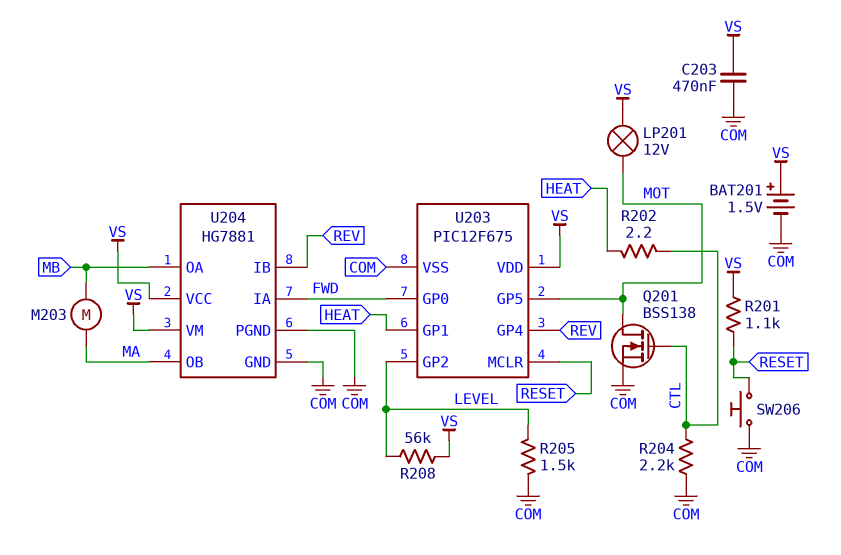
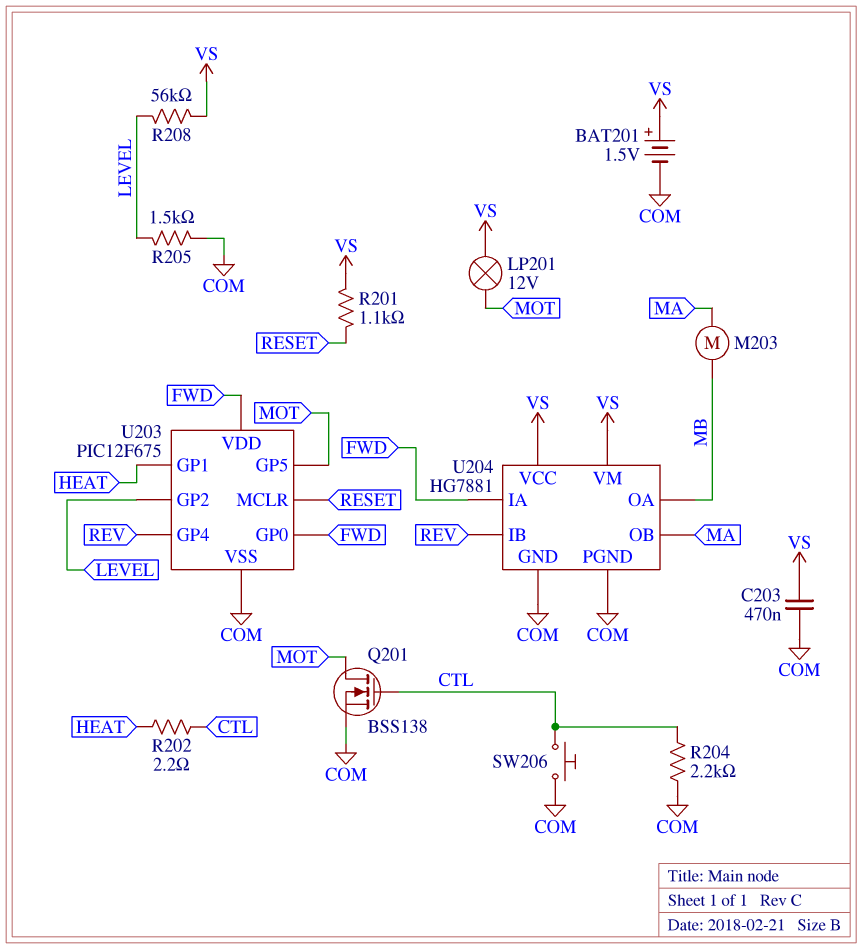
SW206: button (COM, RESET) -> button (COM, CTL)
U203 pin VDD: VS -> FWD

